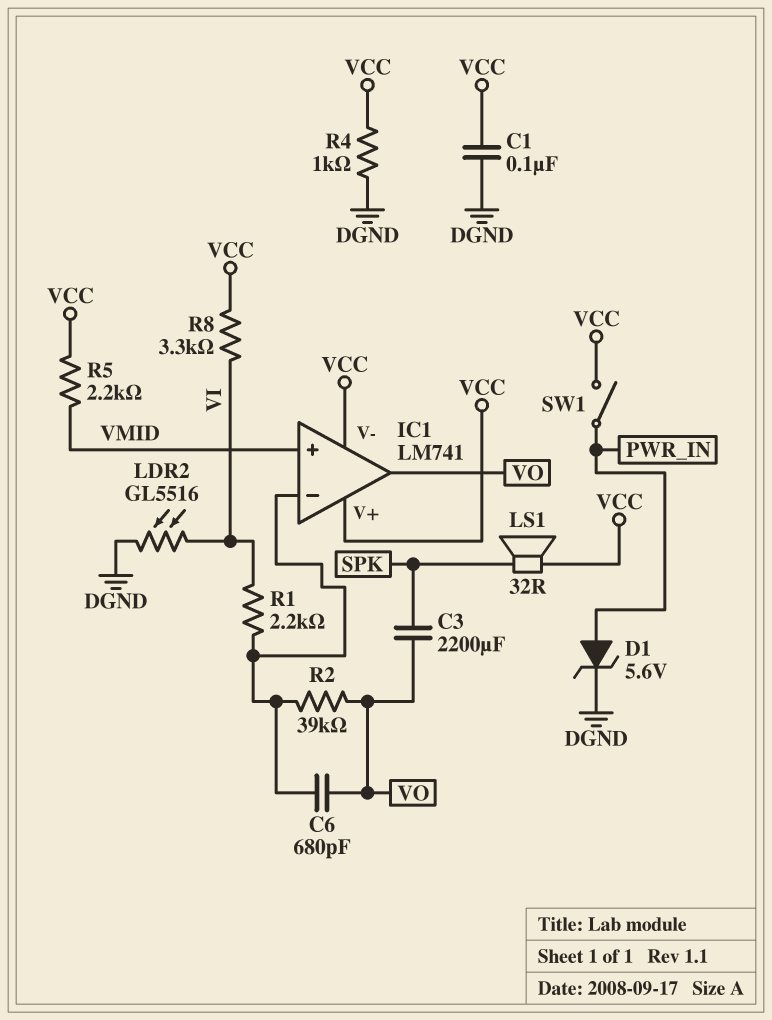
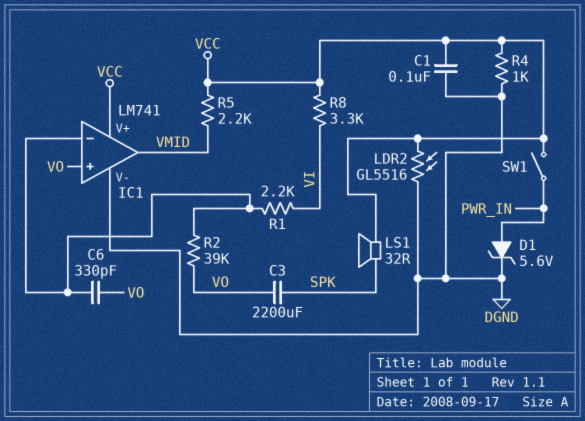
C6: 680pF (IC1/in-, VO) -> 330pF (IC1/in-, VO)
IC1 pin V-: VCC -> DGND
IC1 pin in+: VMID -> VO
IC1 pin out: VO -> VMID
LDR2: GL5516 (DGND, VI) -> GL5516 (DGND, VCC)

